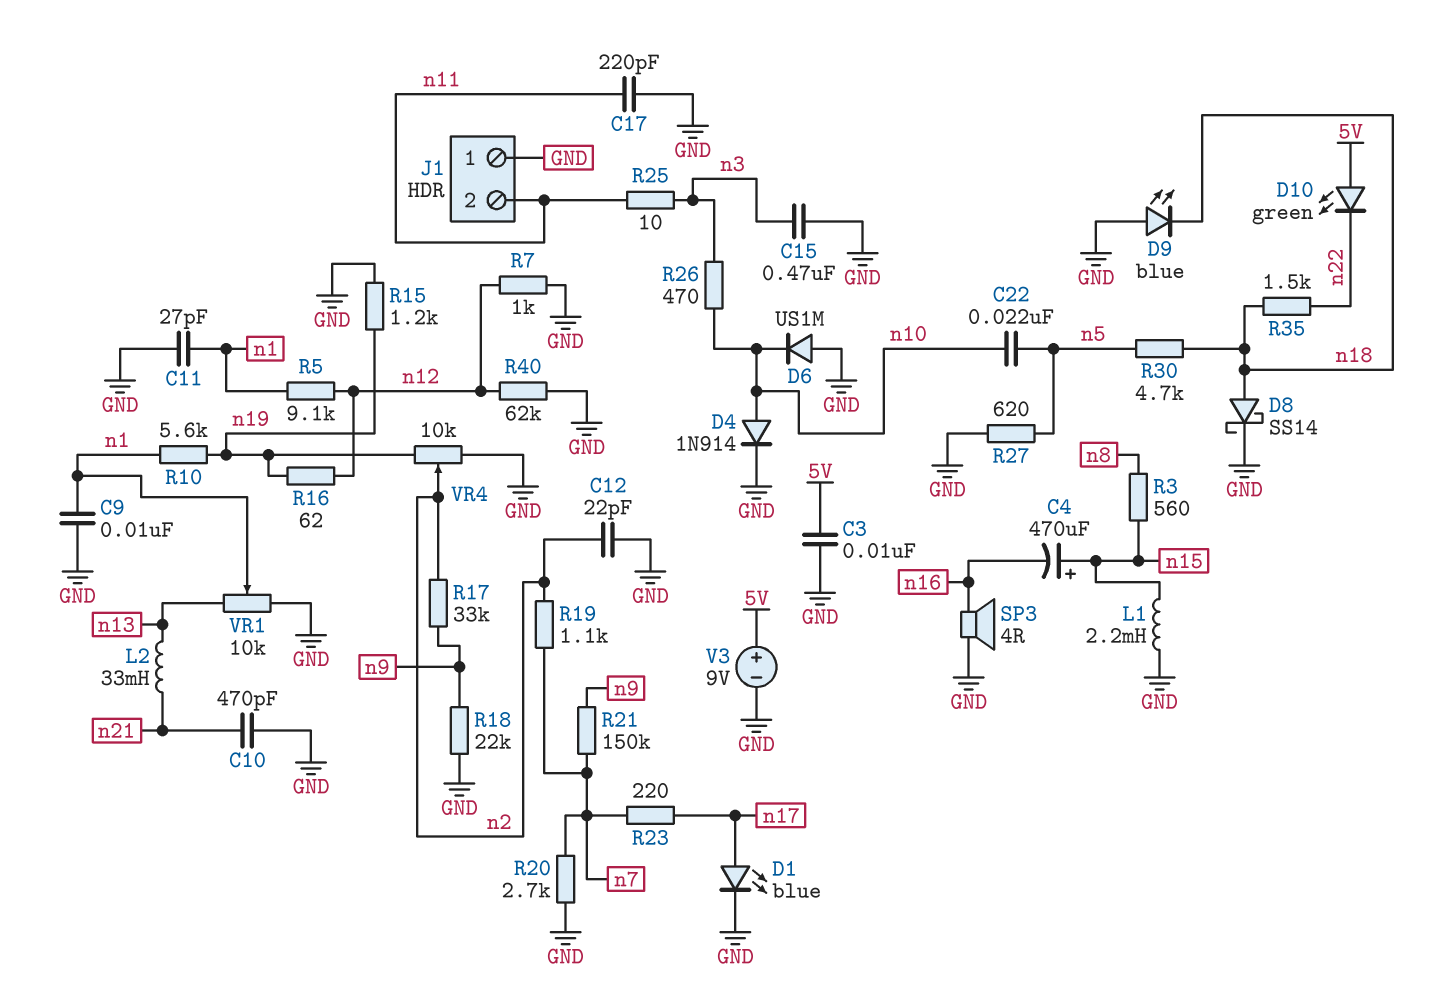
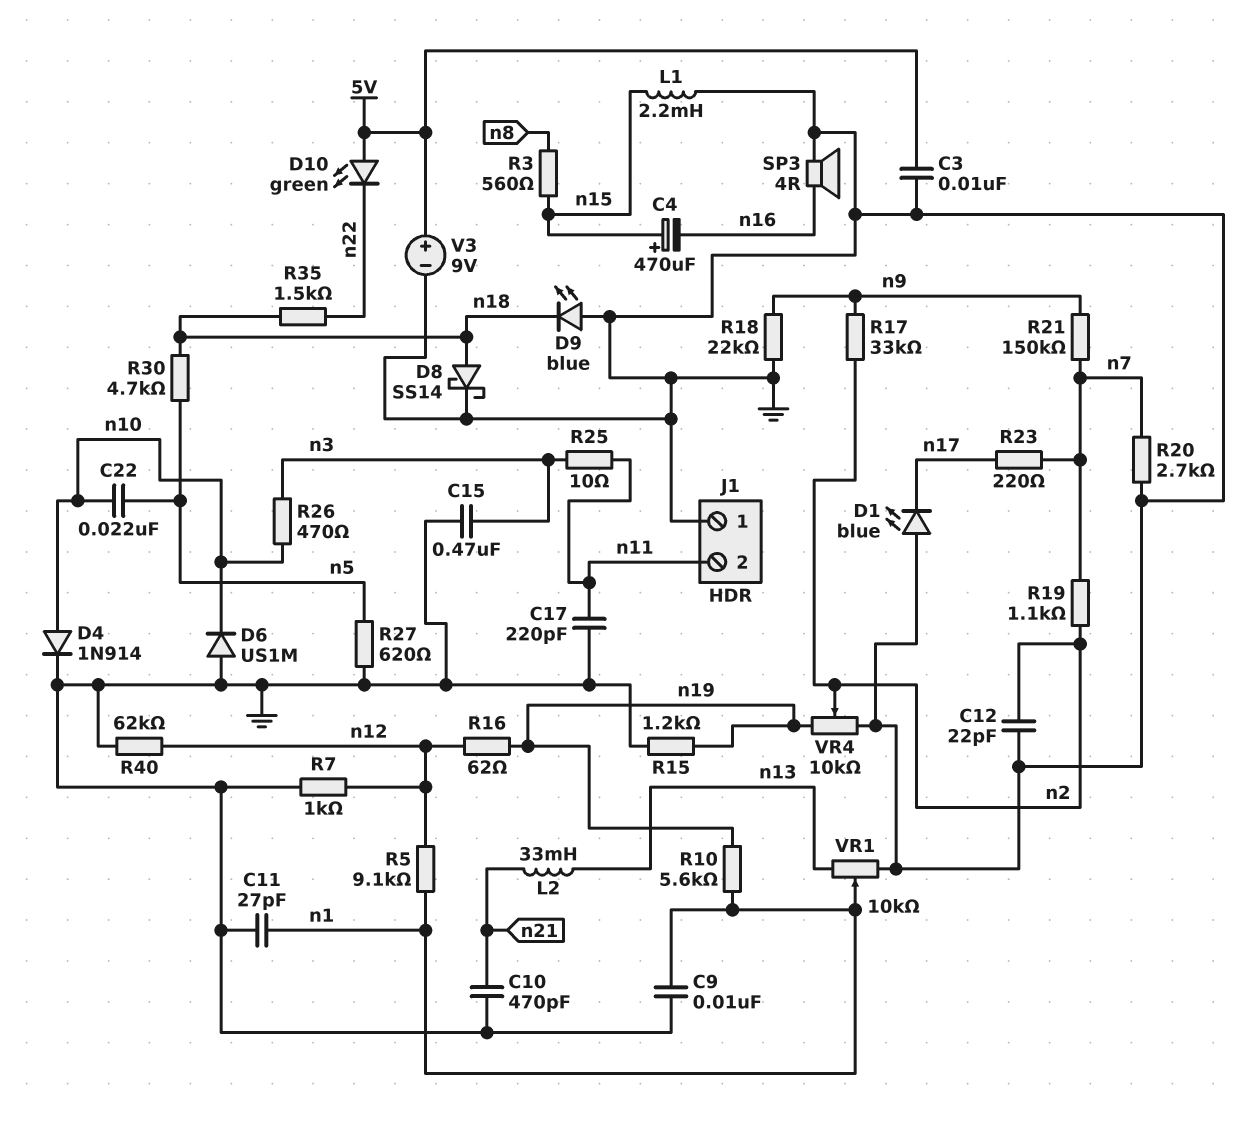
D1: LED blue (A n17, K GND) -> LED blue (A GND, K n17)

